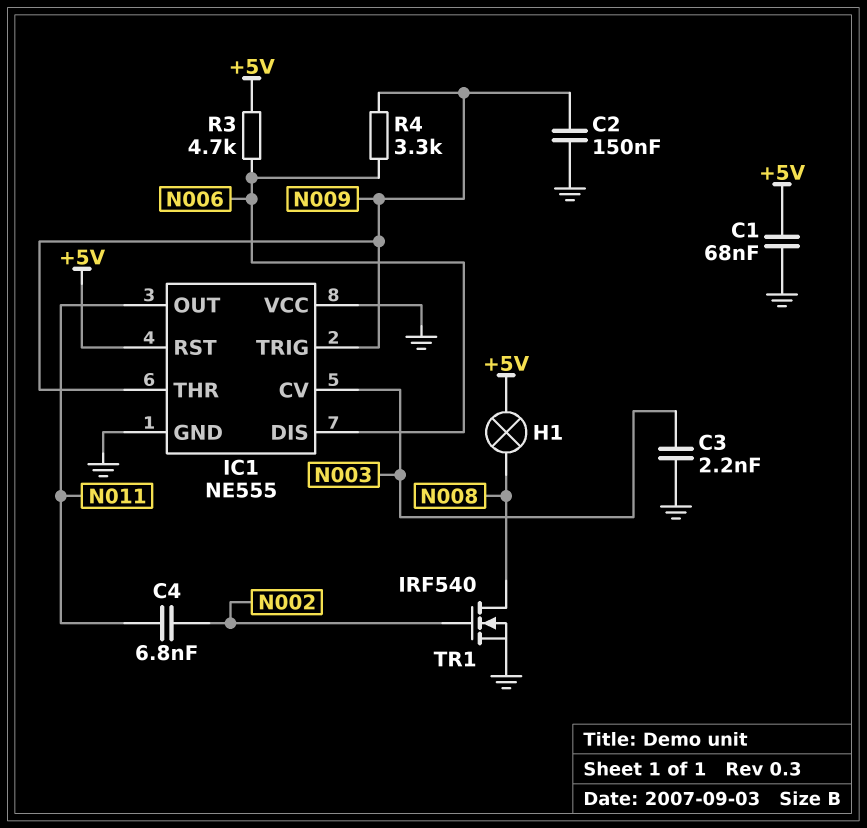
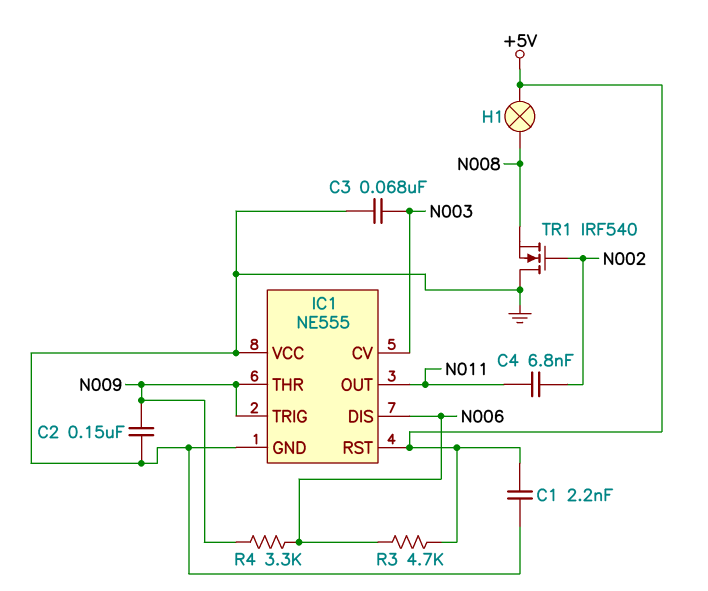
C1: 68nF (+5V, GND) -> 2.2nF (+5V, GND)
C3: 2.2nF (GND, N003) -> 68nF (GND, N003)
TR1: NMOS IRF540 (G N002, D N008, S GND) -> NMOS IRF540 (G N002, D GND, S N008)

